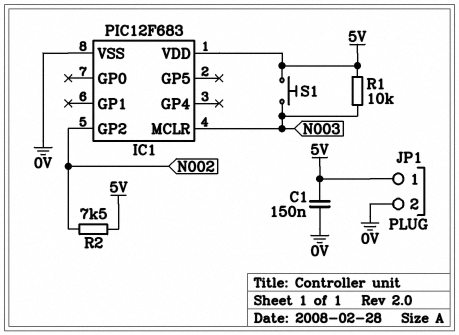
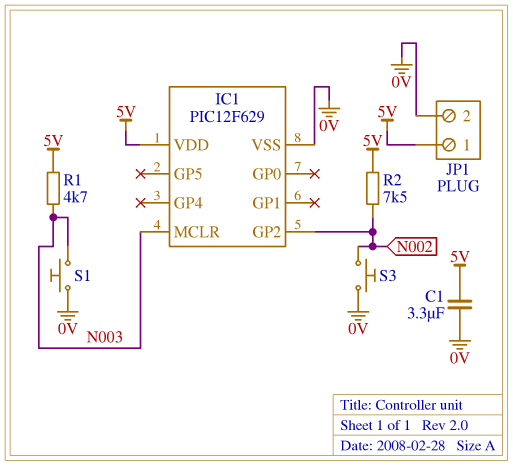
C1: 150nF (0V, 5V) -> 3.3uF (0V, 5V)
IC1: PIC12F683 -> PIC12F629
R1: 10k (5V, N003) -> 4.7k (5V, N003)
S1: button (5V, N003) -> button (0V, N003)
S3: none -> button (0V, N002)

